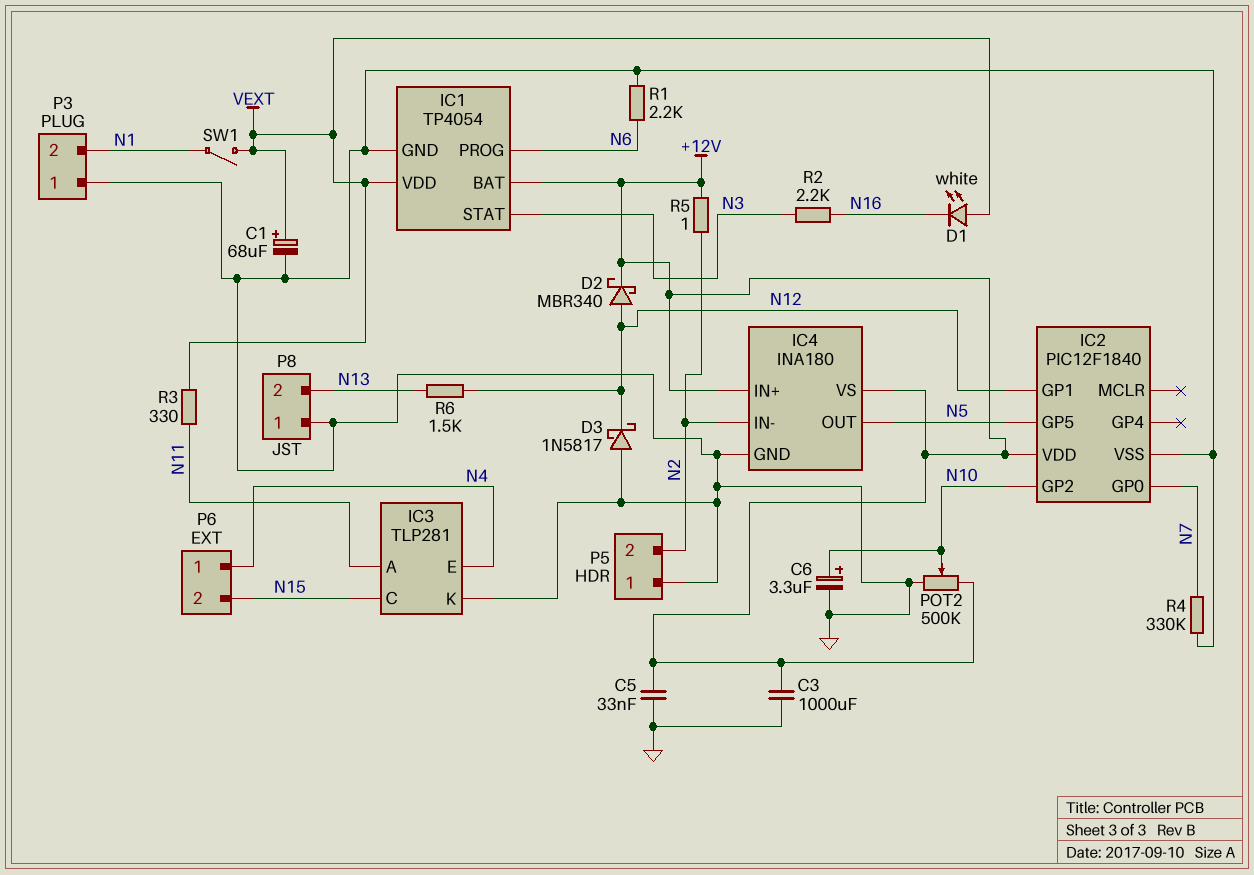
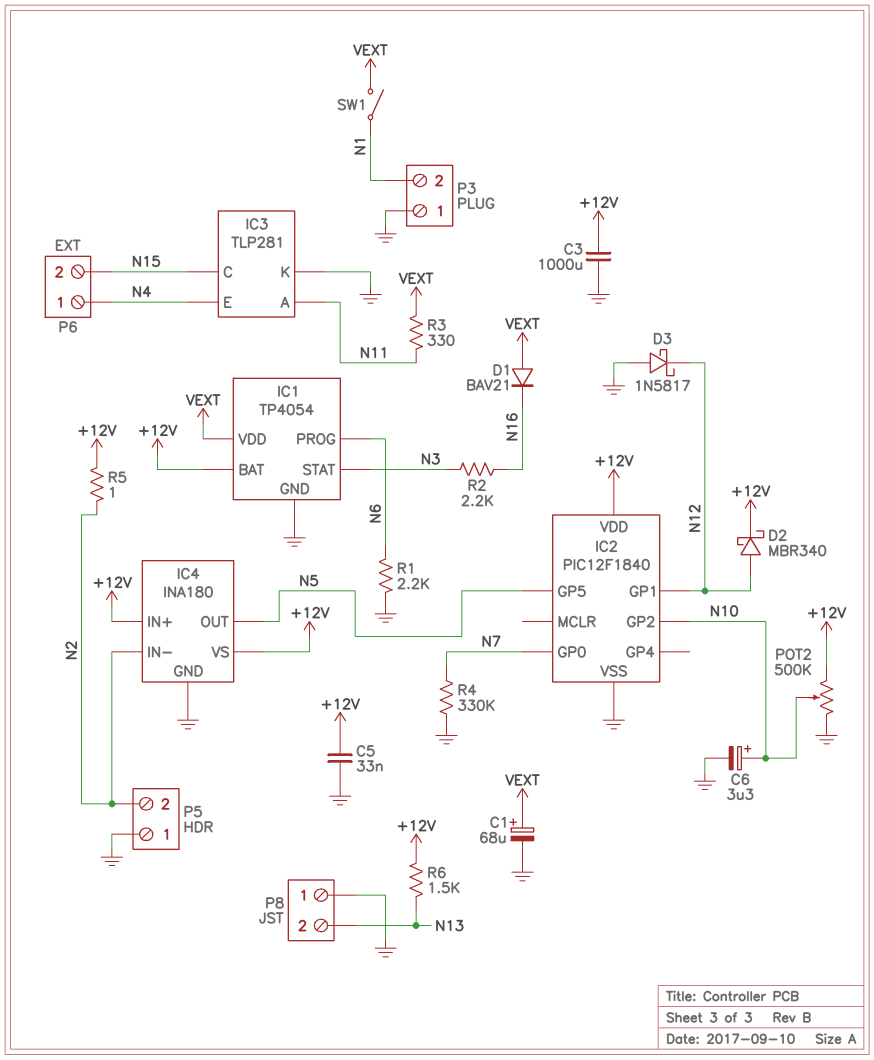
D1: LED white (A VEXT, K N16) -> diode BAV21 (A VEXT, K N16)
R6: 1.5k (N12, N13) -> 1.5k (+12V, N13)

